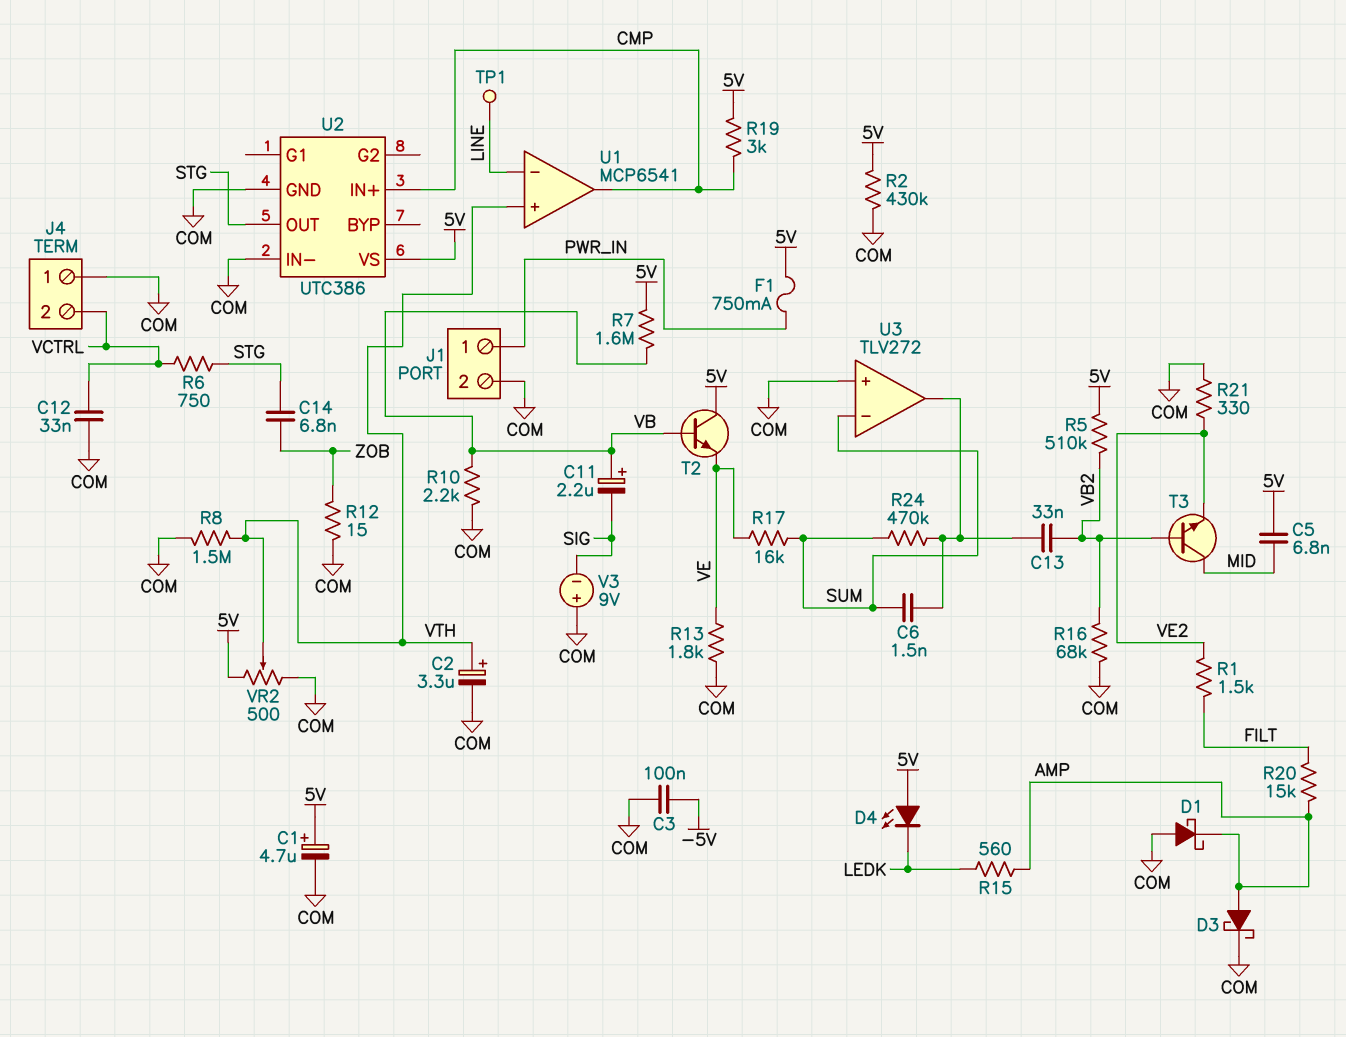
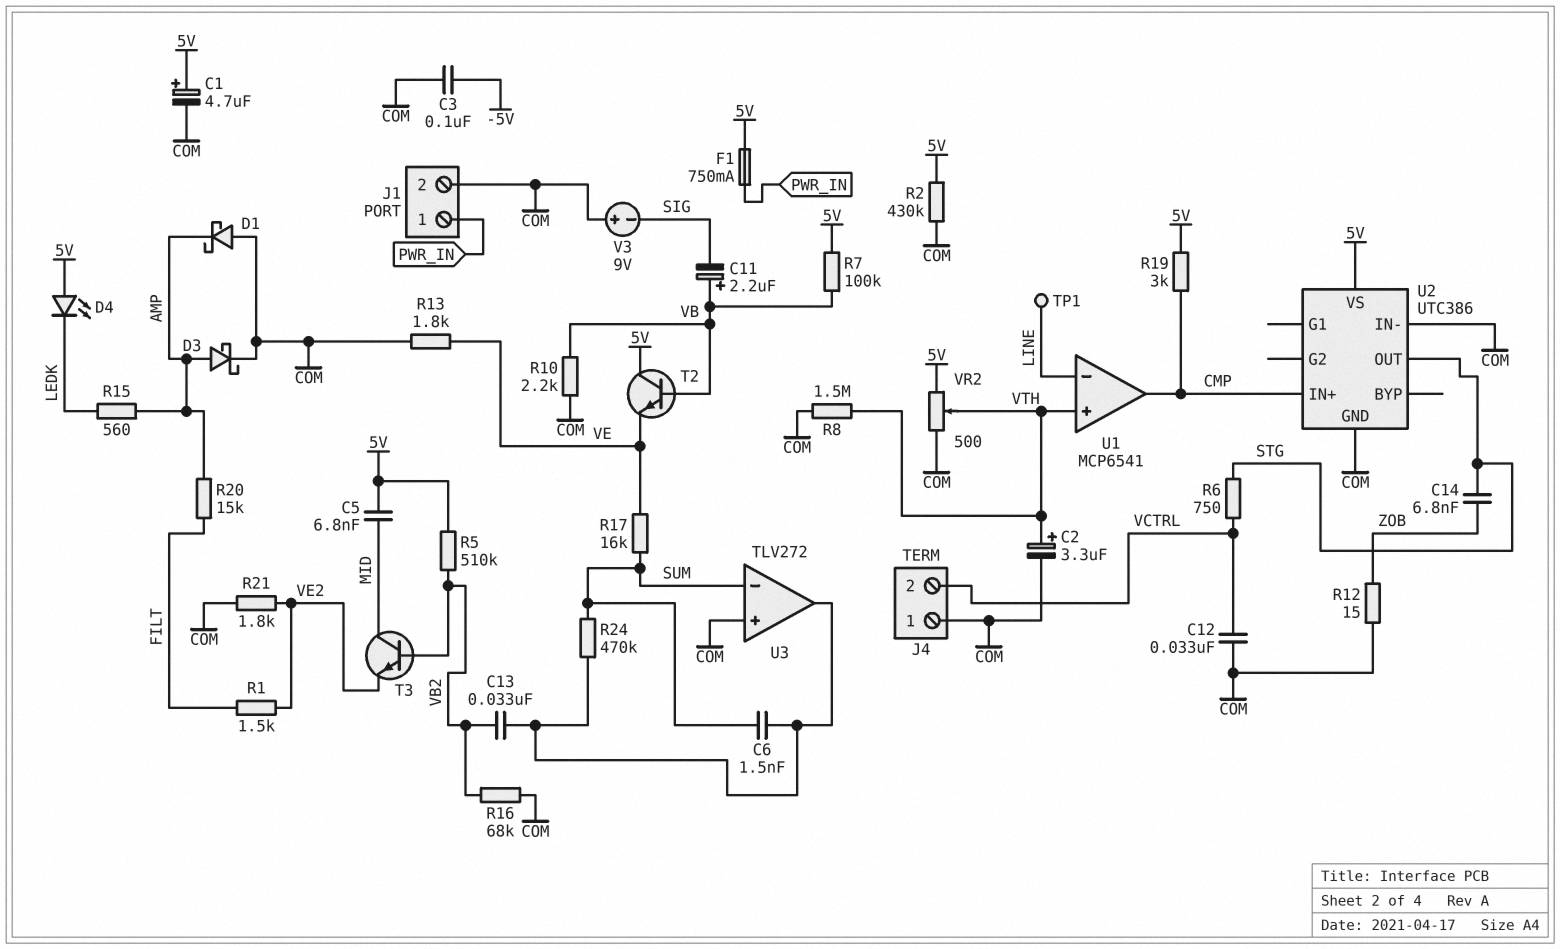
R7: 1.6M (5V, VB) -> 100k (5V, VB)
R21: 330 (COM, VE2) -> 1.8k (COM, VE2)

